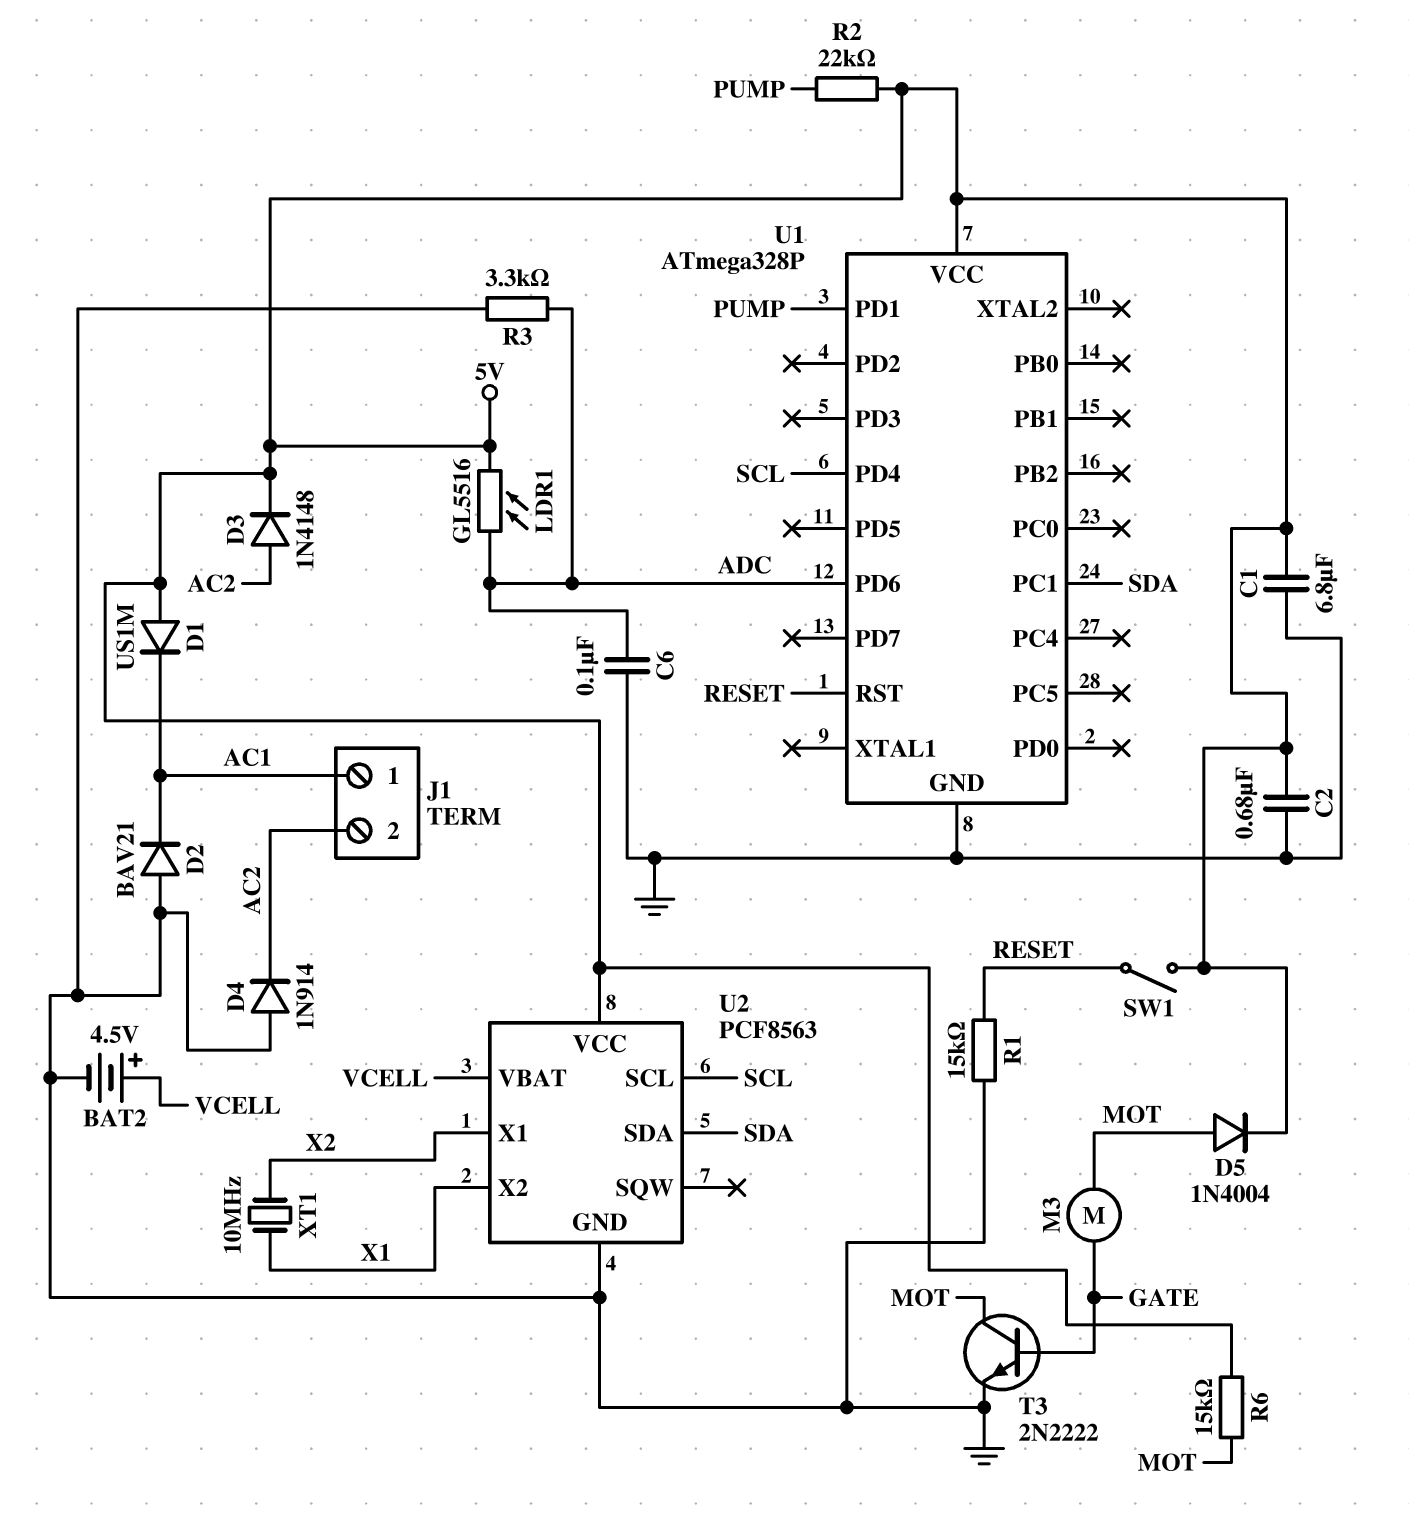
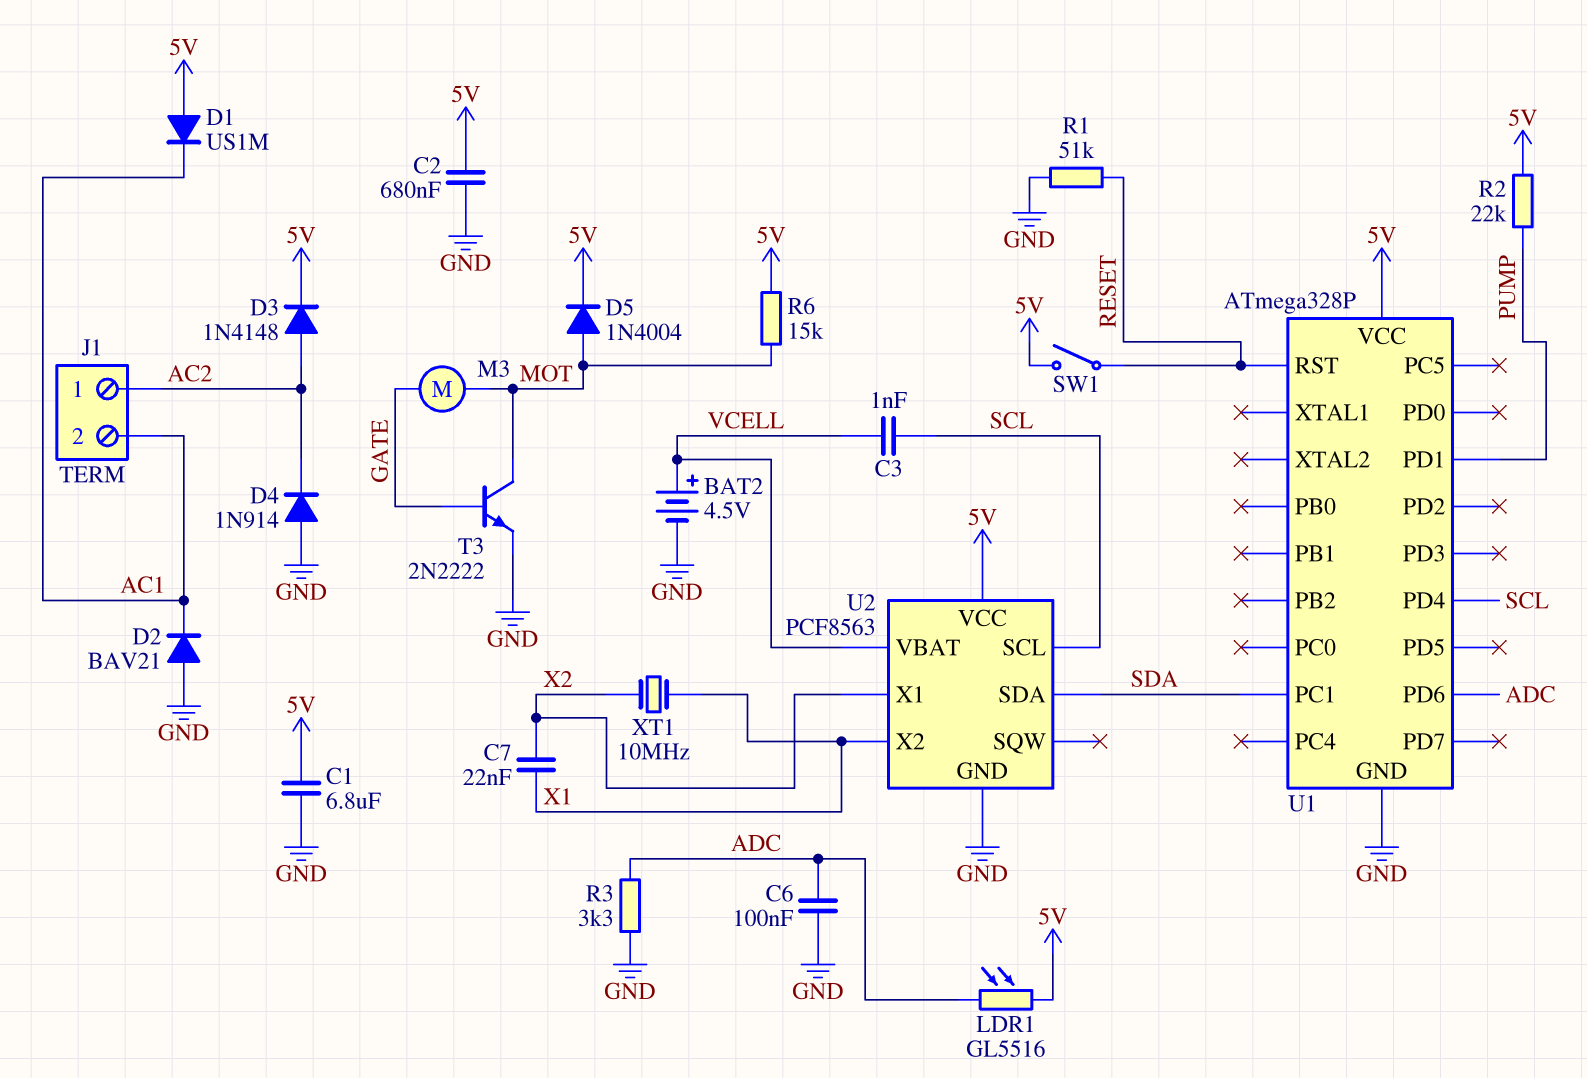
C3: none -> 1nF (SCL, VCELL)
C7: none -> 22nF (X1, X2)
J1 pin 1: AC1 -> AC2
J1 pin 2: AC2 -> AC1
R1: 15k (GND, RESET) -> 51k (GND, RESET)

